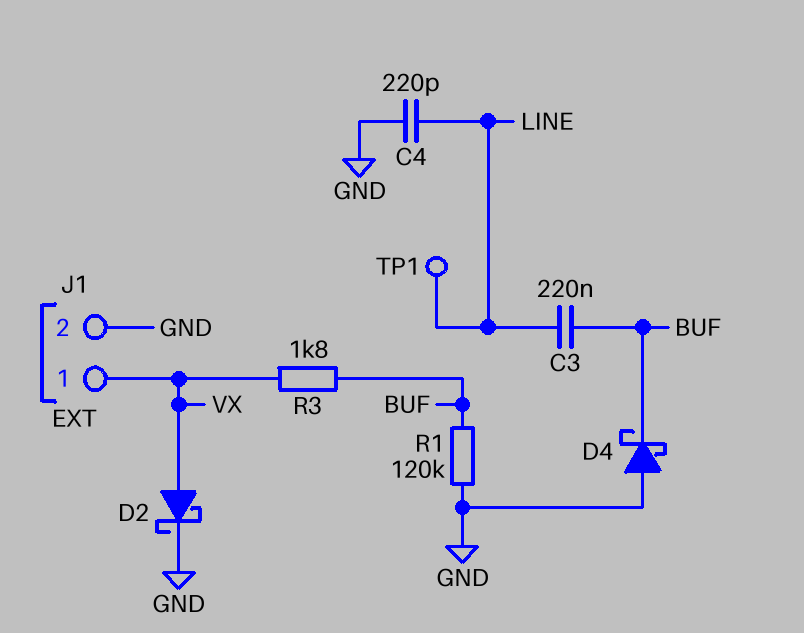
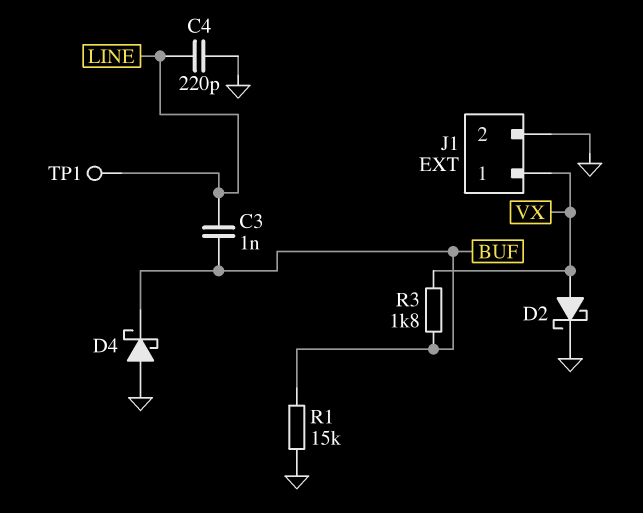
C3: 220nF (BUF, LINE) -> 1nF (BUF, LINE)
R1: 120k (BUF, GND) -> 15k (BUF, GND)

